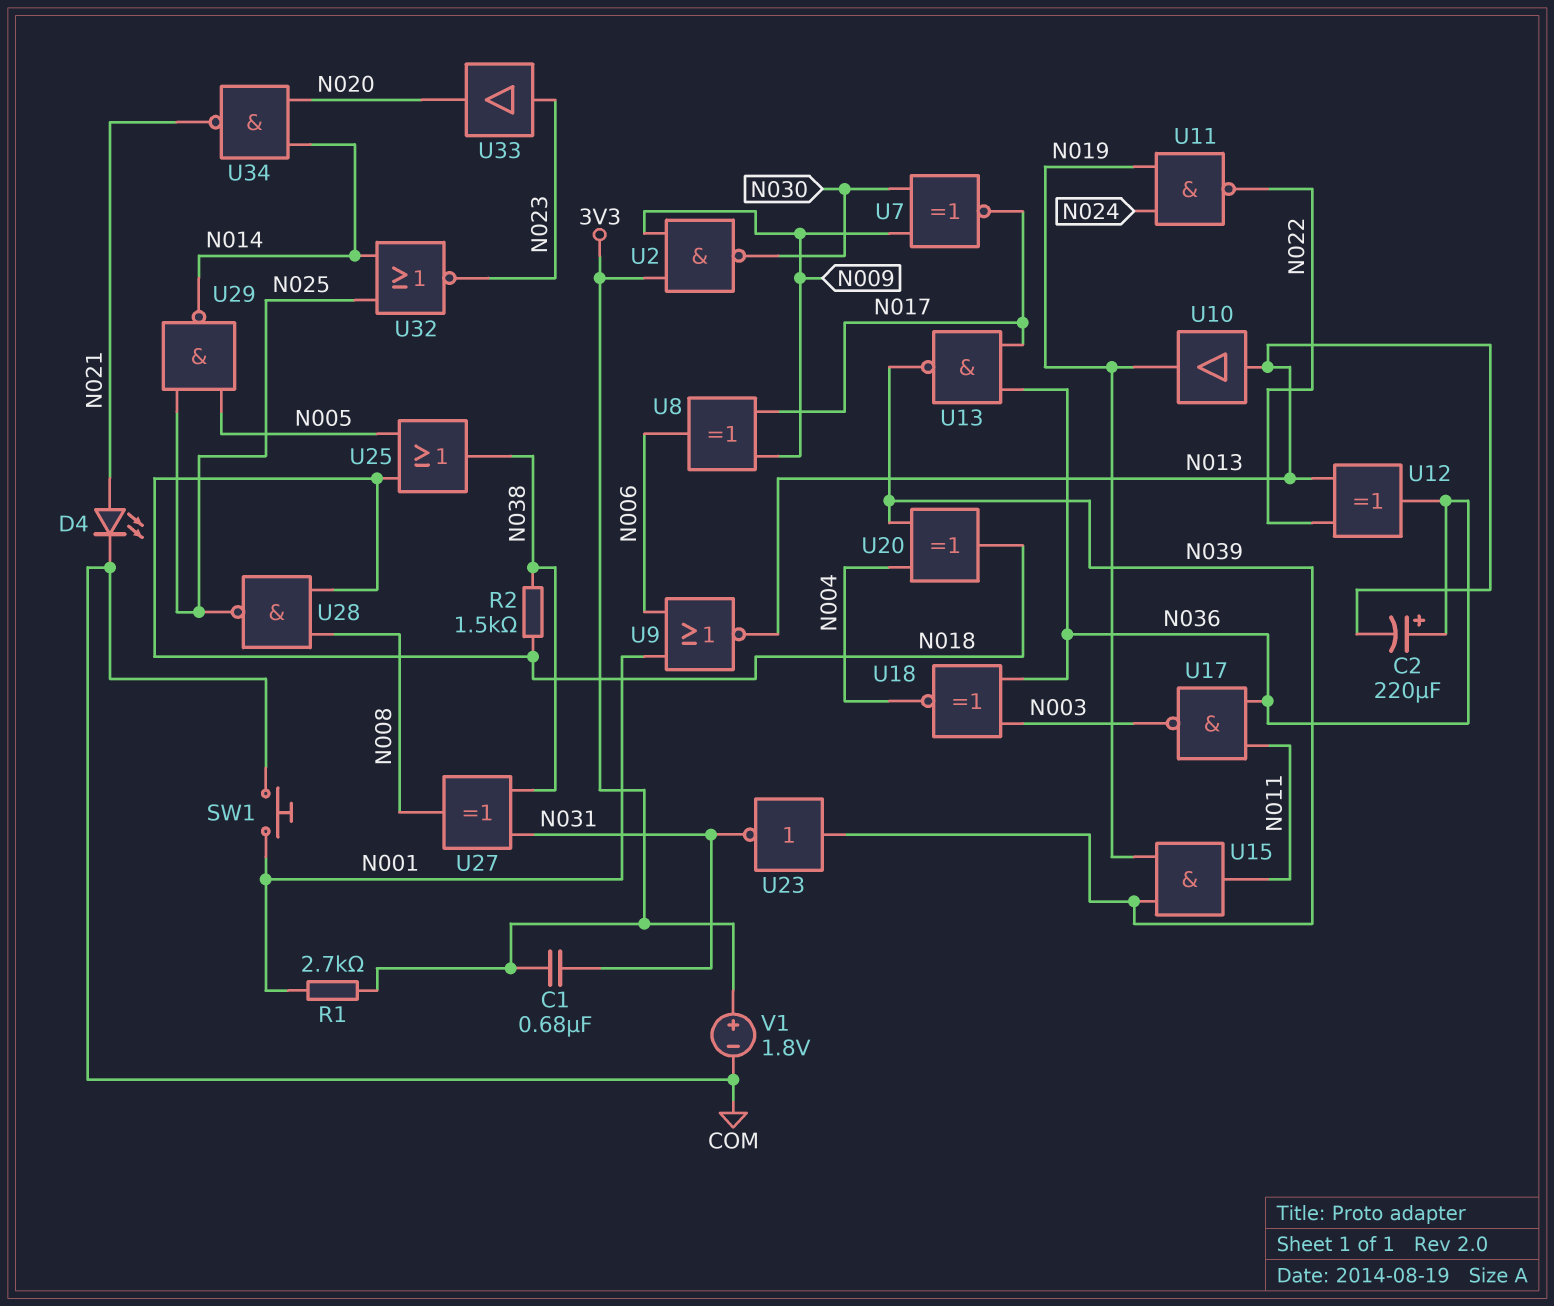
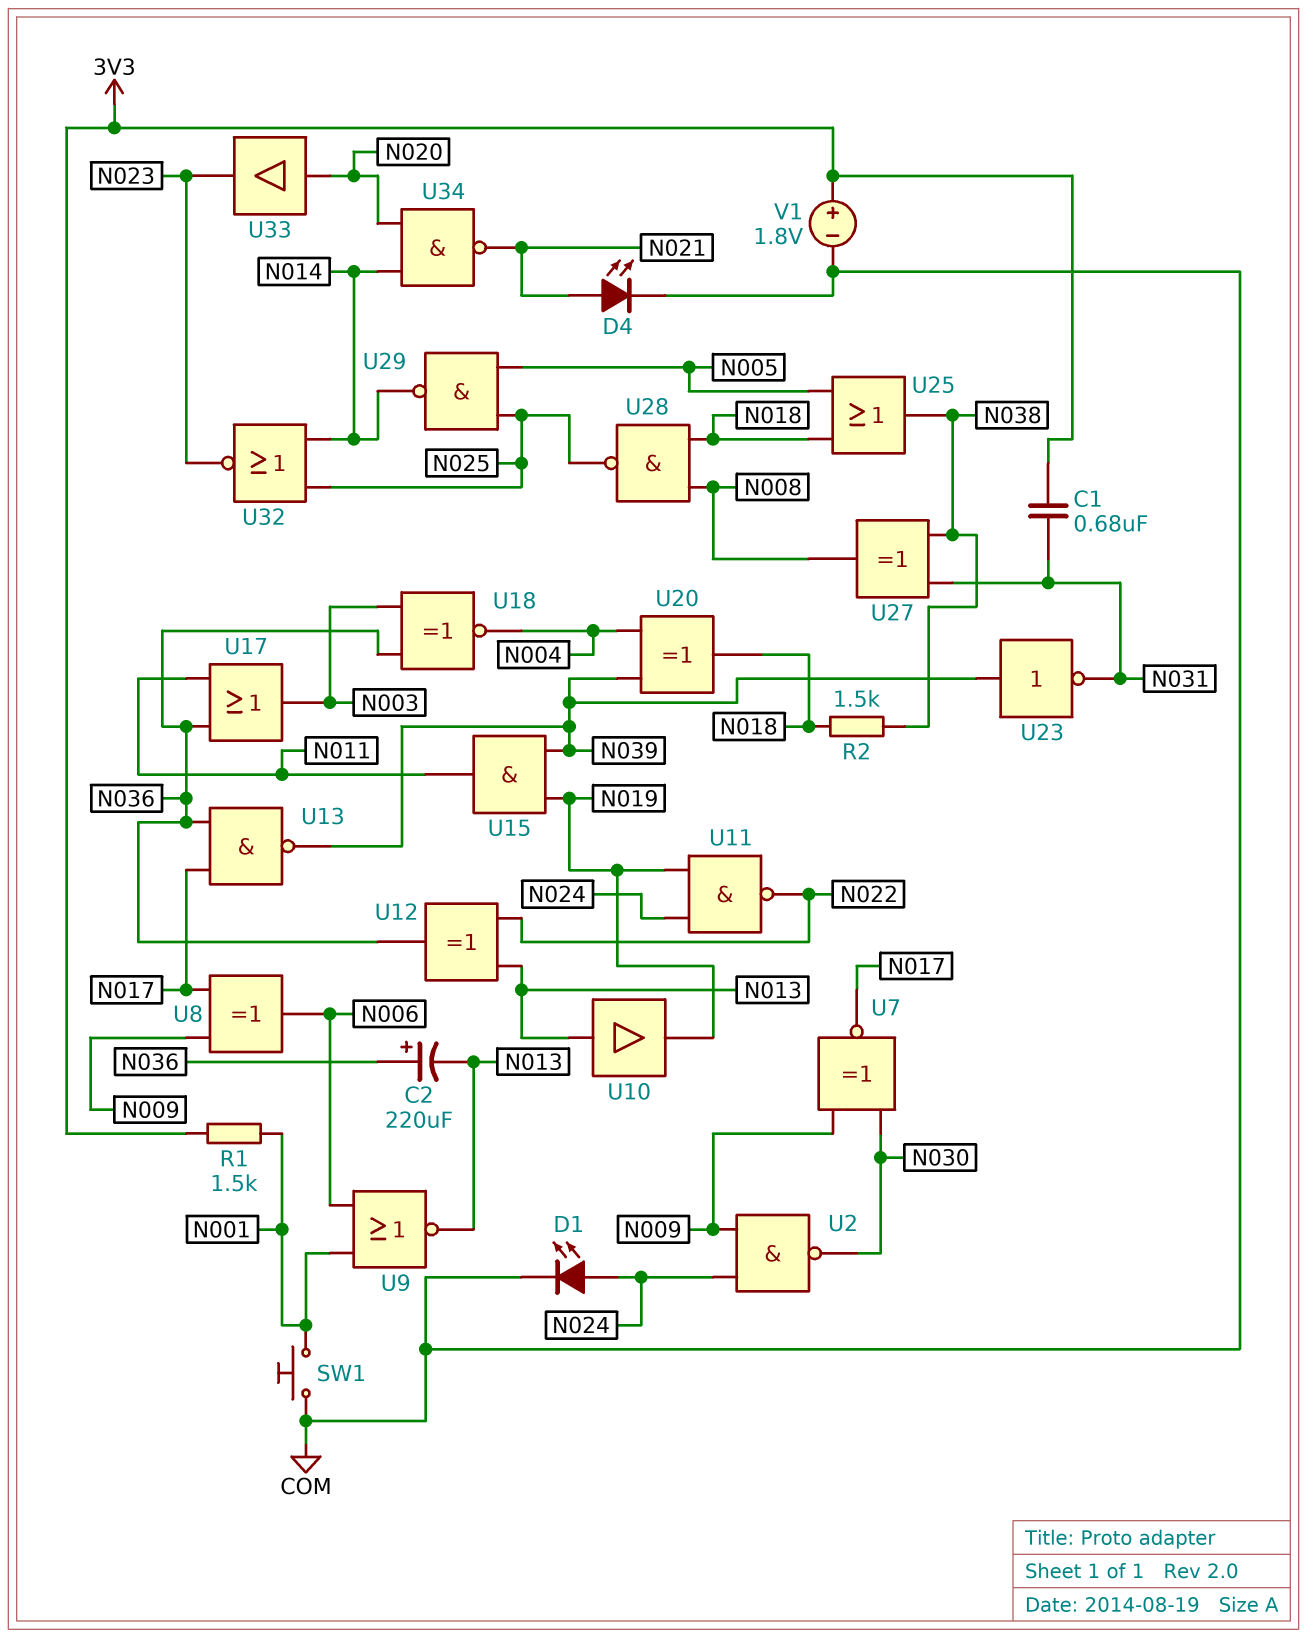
D1: none -> LED (A N024, K COM)
R1: 2.7k (3V3, N001) -> 1.5k (3V3, N001)
U2: NAND (in 3V3, in N009, out N030) -> NAND (in N009, in N024, out N030)
U17: NAND (in N011, in N036, out N003) -> OR (in N011, in N036, out N003)
U33: buffer (in N023, out N020) -> buffer (in N020, out N023)

